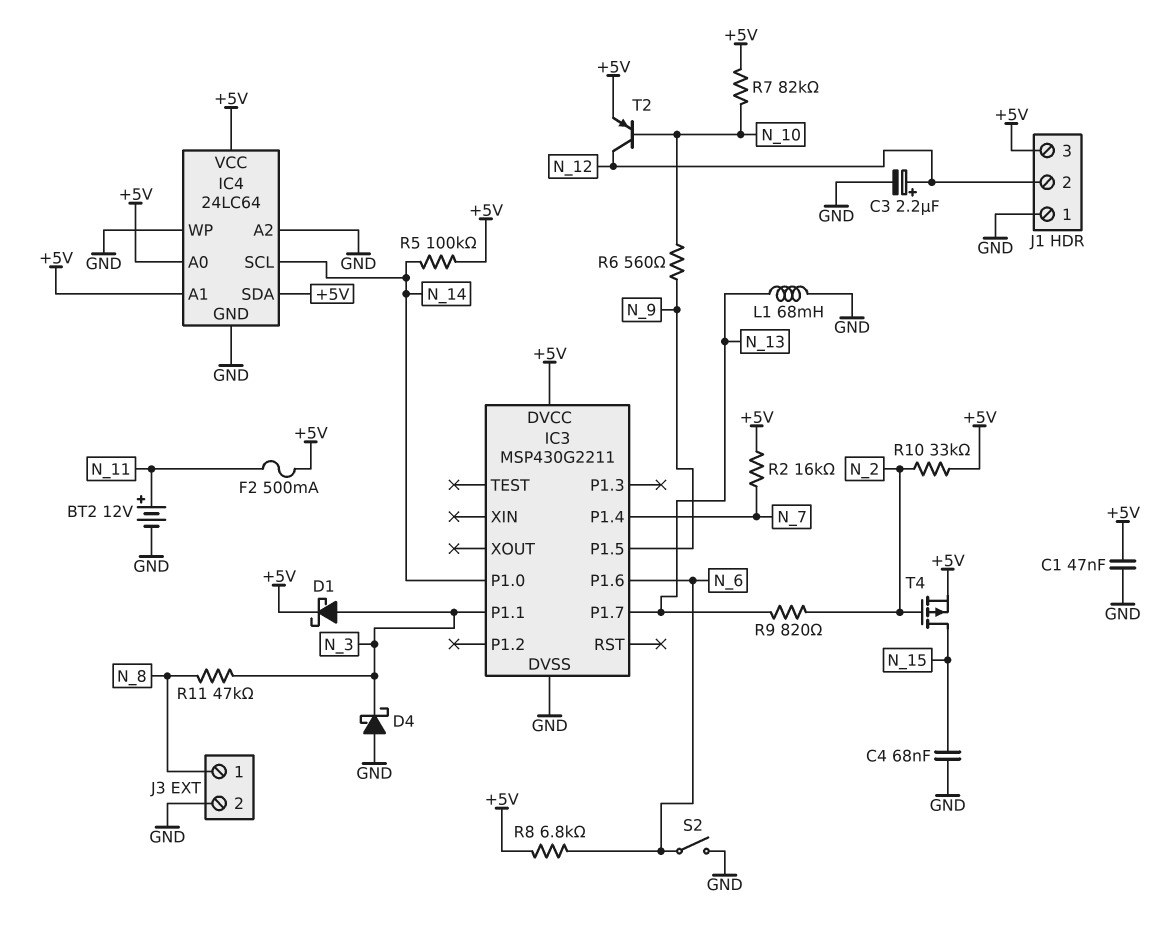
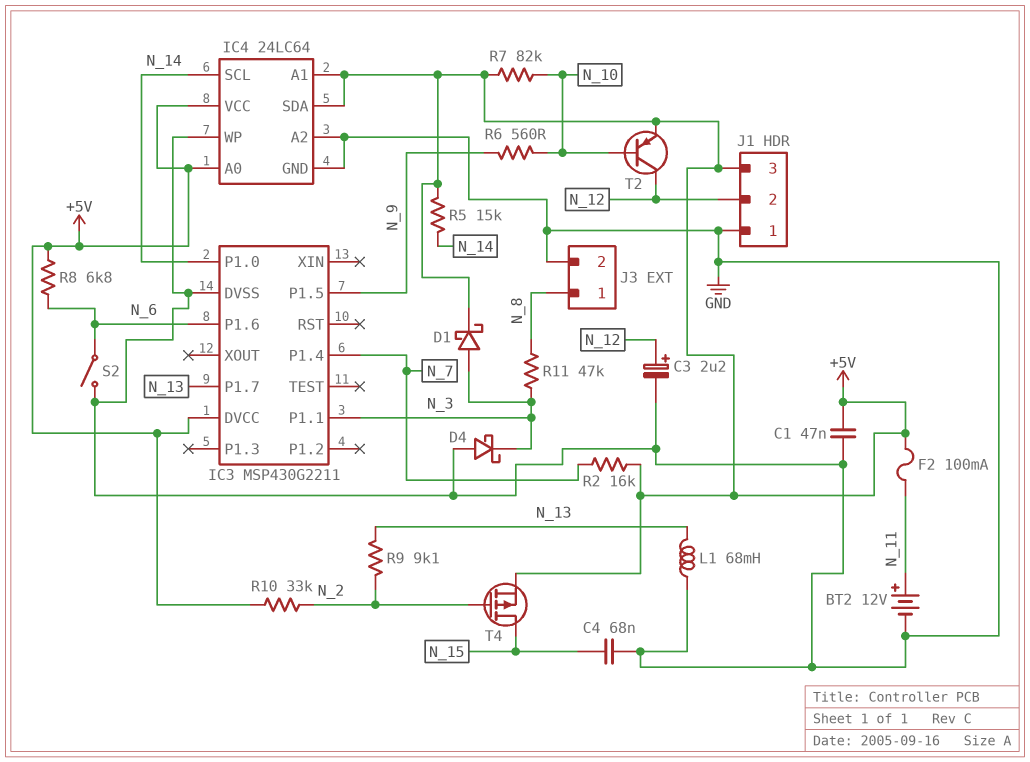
F2: 500mA (+5V, N_11) -> 100mA (+5V, N_11)
R5: 100k (+5V, N_14) -> 15k (+5V, N_14)
R9: 820 (N_2, N_13) -> 9.1k (N_2, N_13)

